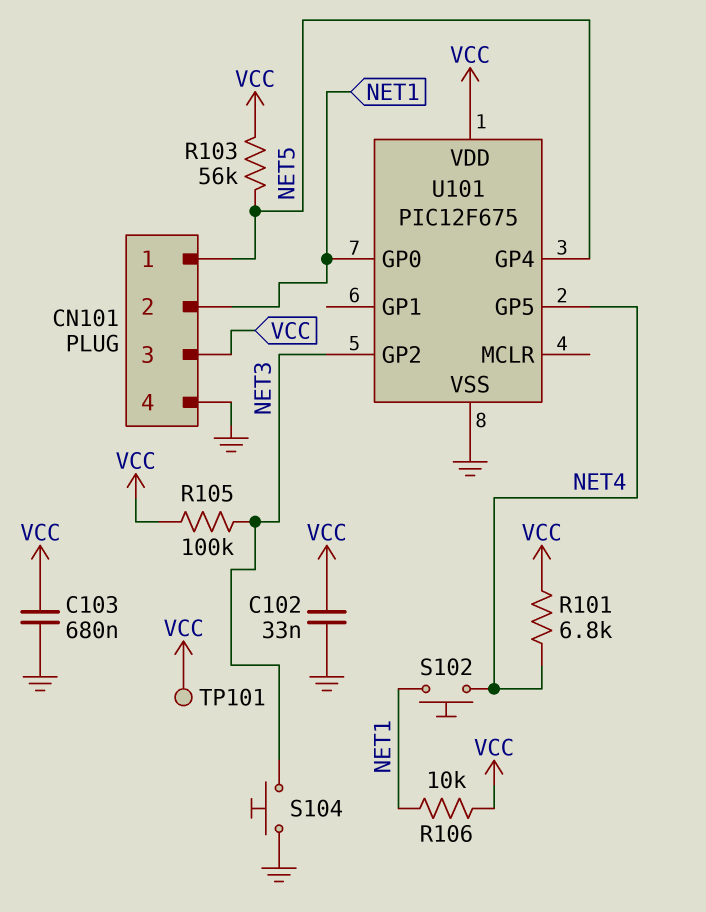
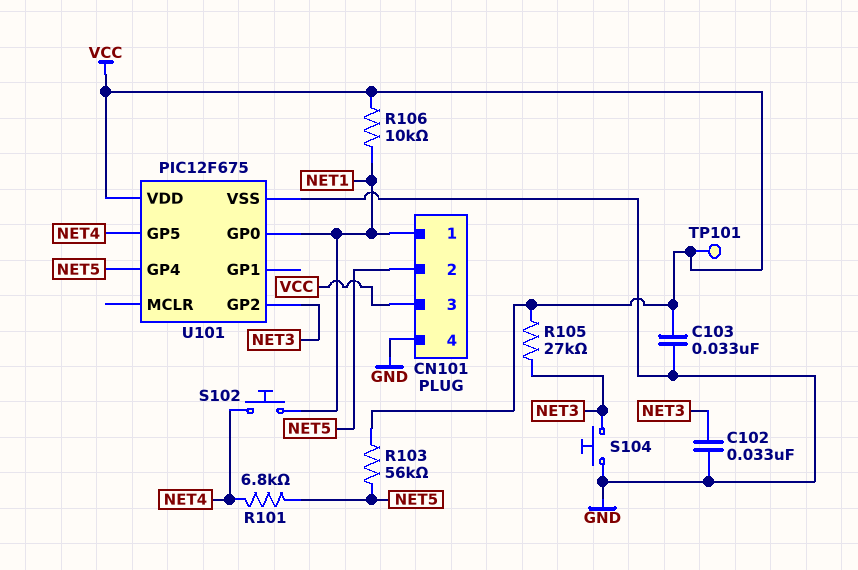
C102: 33nF (GND, VCC) -> 33nF (GND, NET3)
C103: 680nF (GND, VCC) -> 33nF (GND, VCC)
CN101 pin 1: NET5 -> NET1
CN101 pin 2: NET1 -> NET5
R101: 6.8k (NET4, VCC) -> 6.8k (NET4, NET5)
R105: 100k (NET3, VCC) -> 27k (NET3, VCC)

